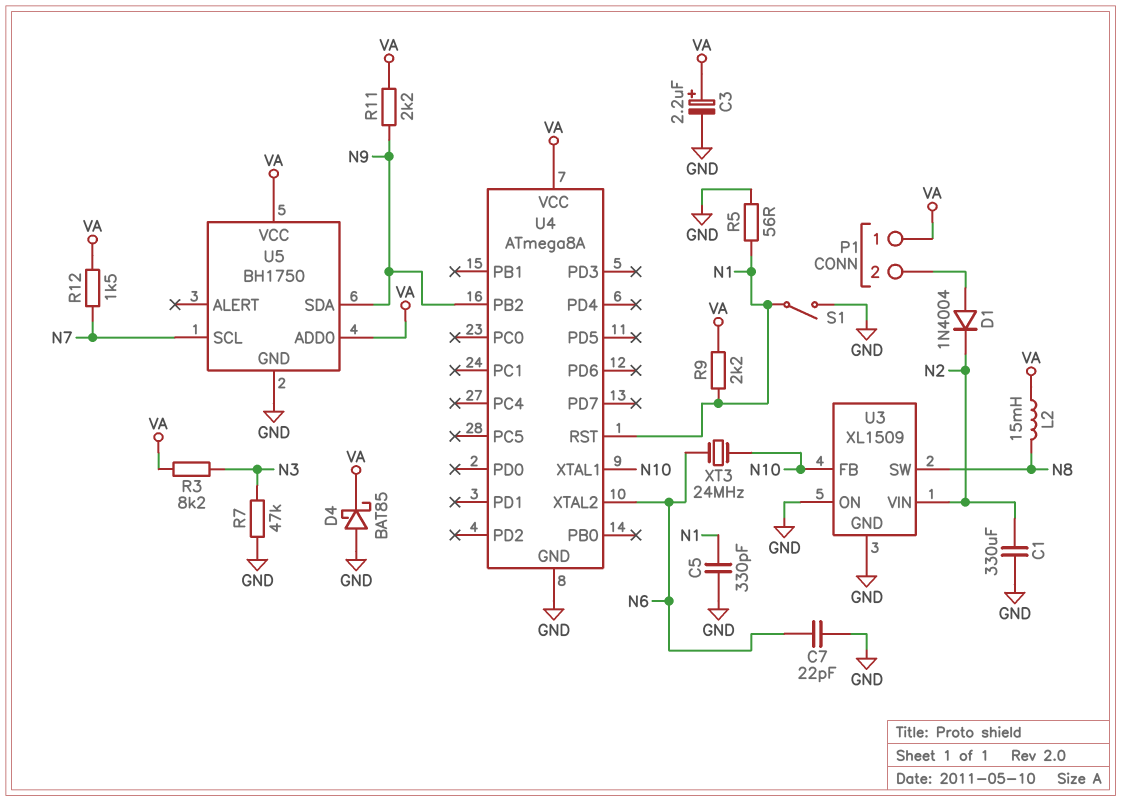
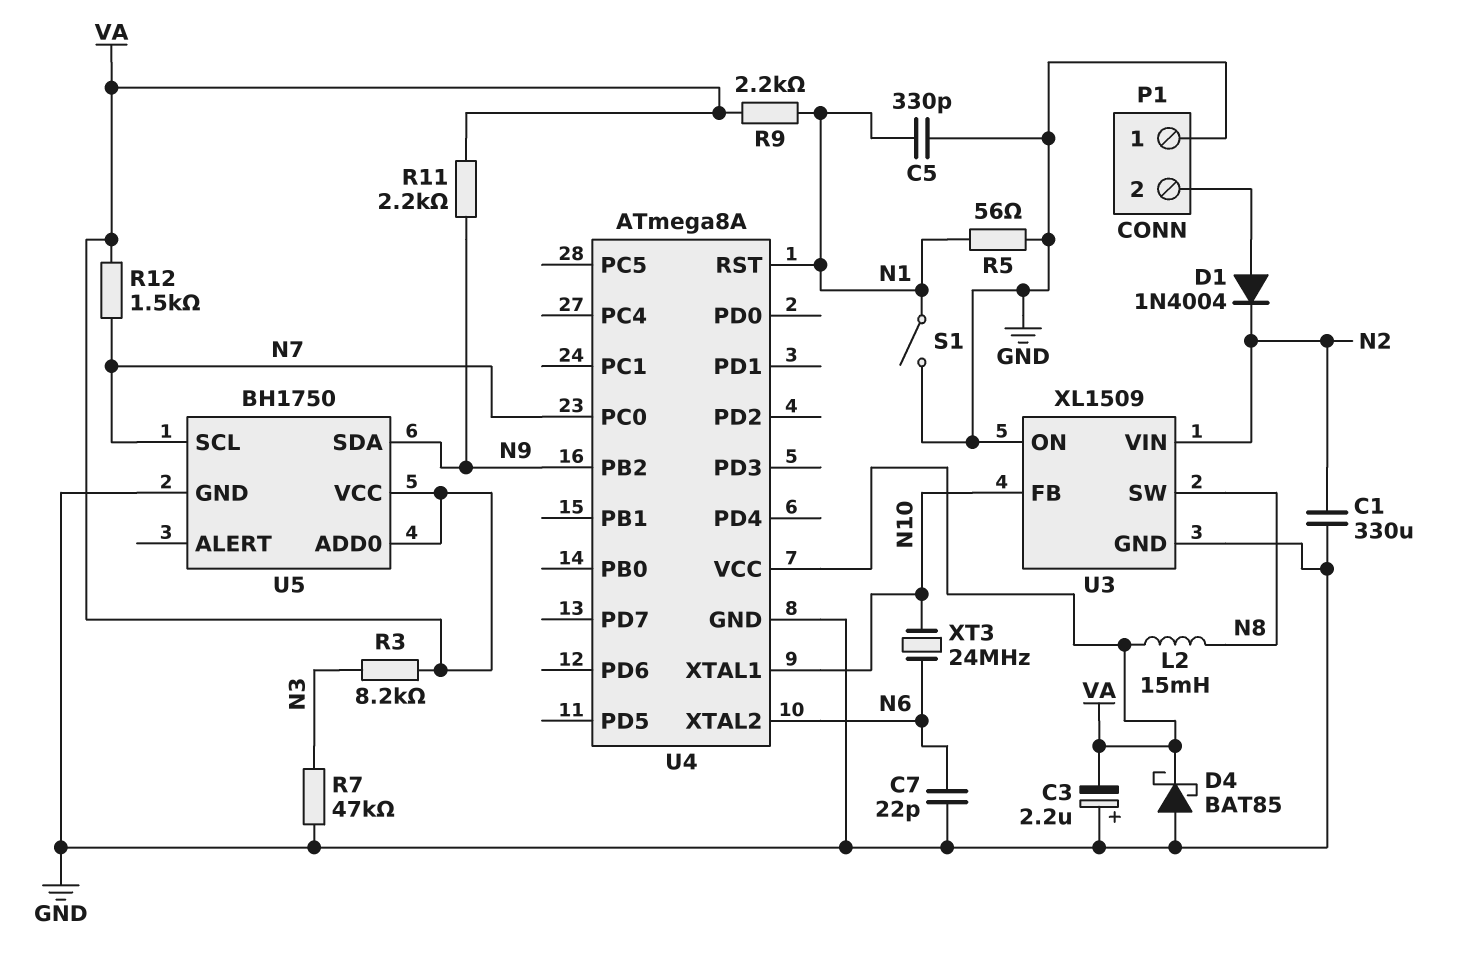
C3: 2.2uF (plus VA, minus GND) -> 2.2uF (plus GND, minus VA)
P1 pin 1: VA -> GND
U4 pin PC0: none -> N7

